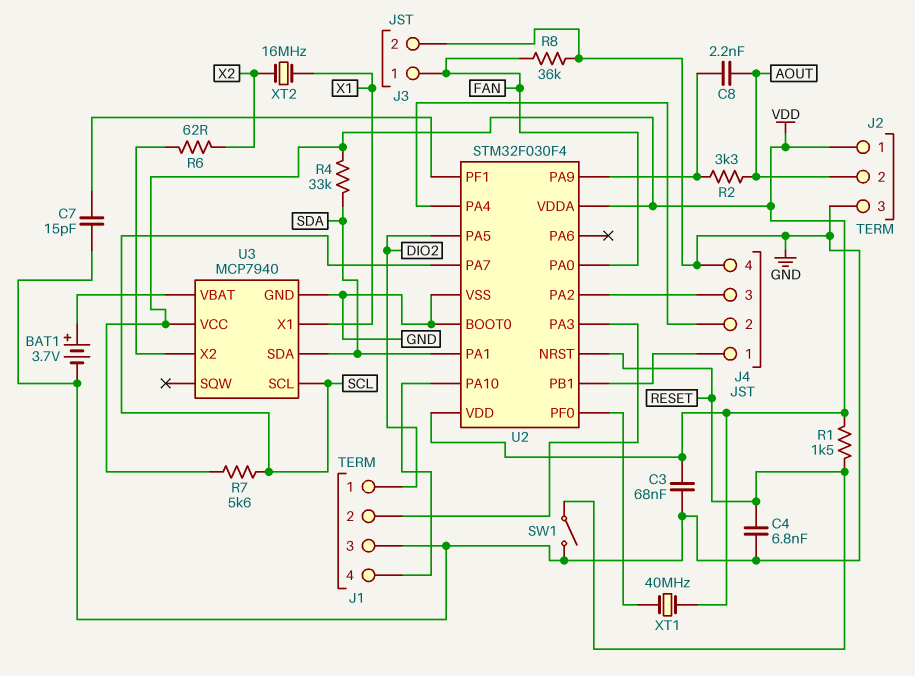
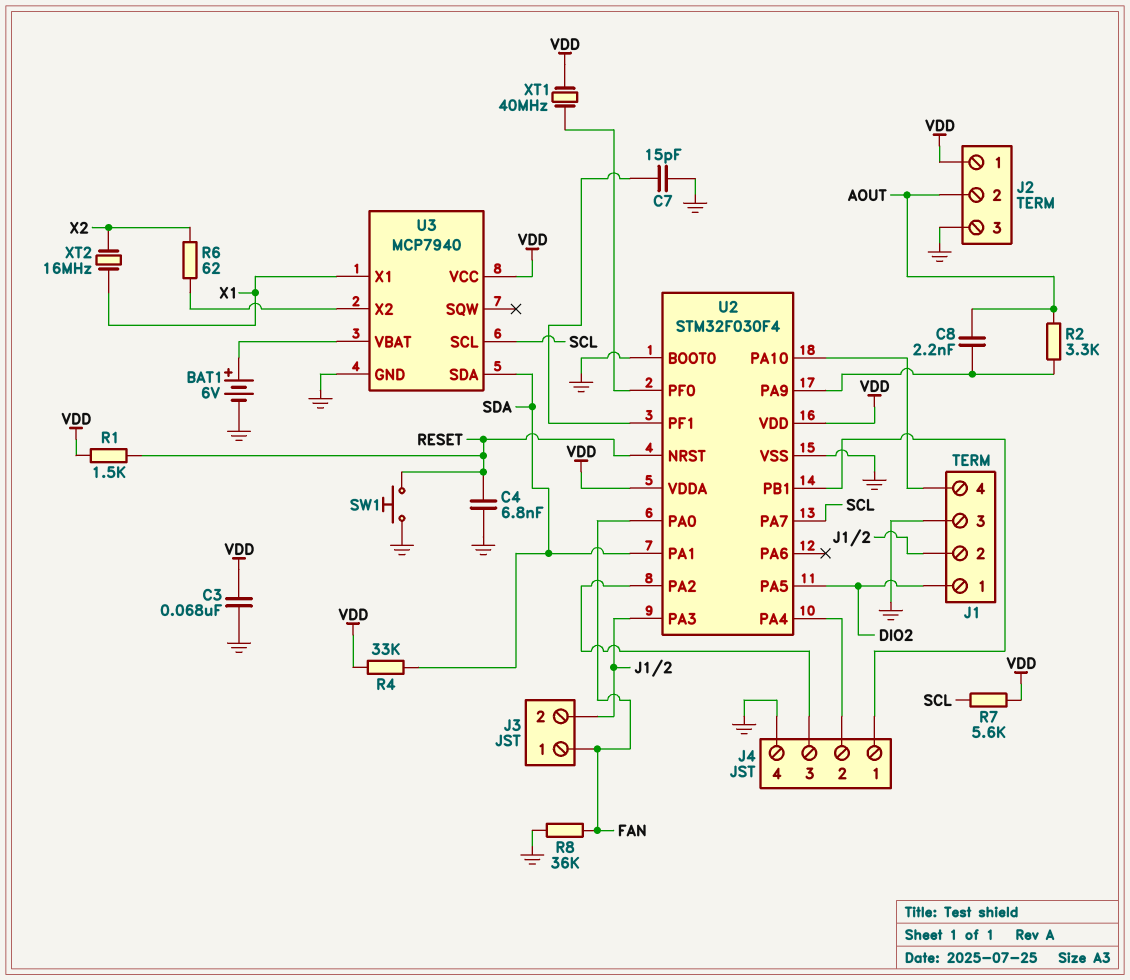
BAT1: 3.7V (plus U3/VBAT, minus GND) -> 6V (plus U3/VBAT, minus GND)
J3 pin 2: GND -> J1/2
SW1: switch (GND, RESET) -> button (GND, RESET)

